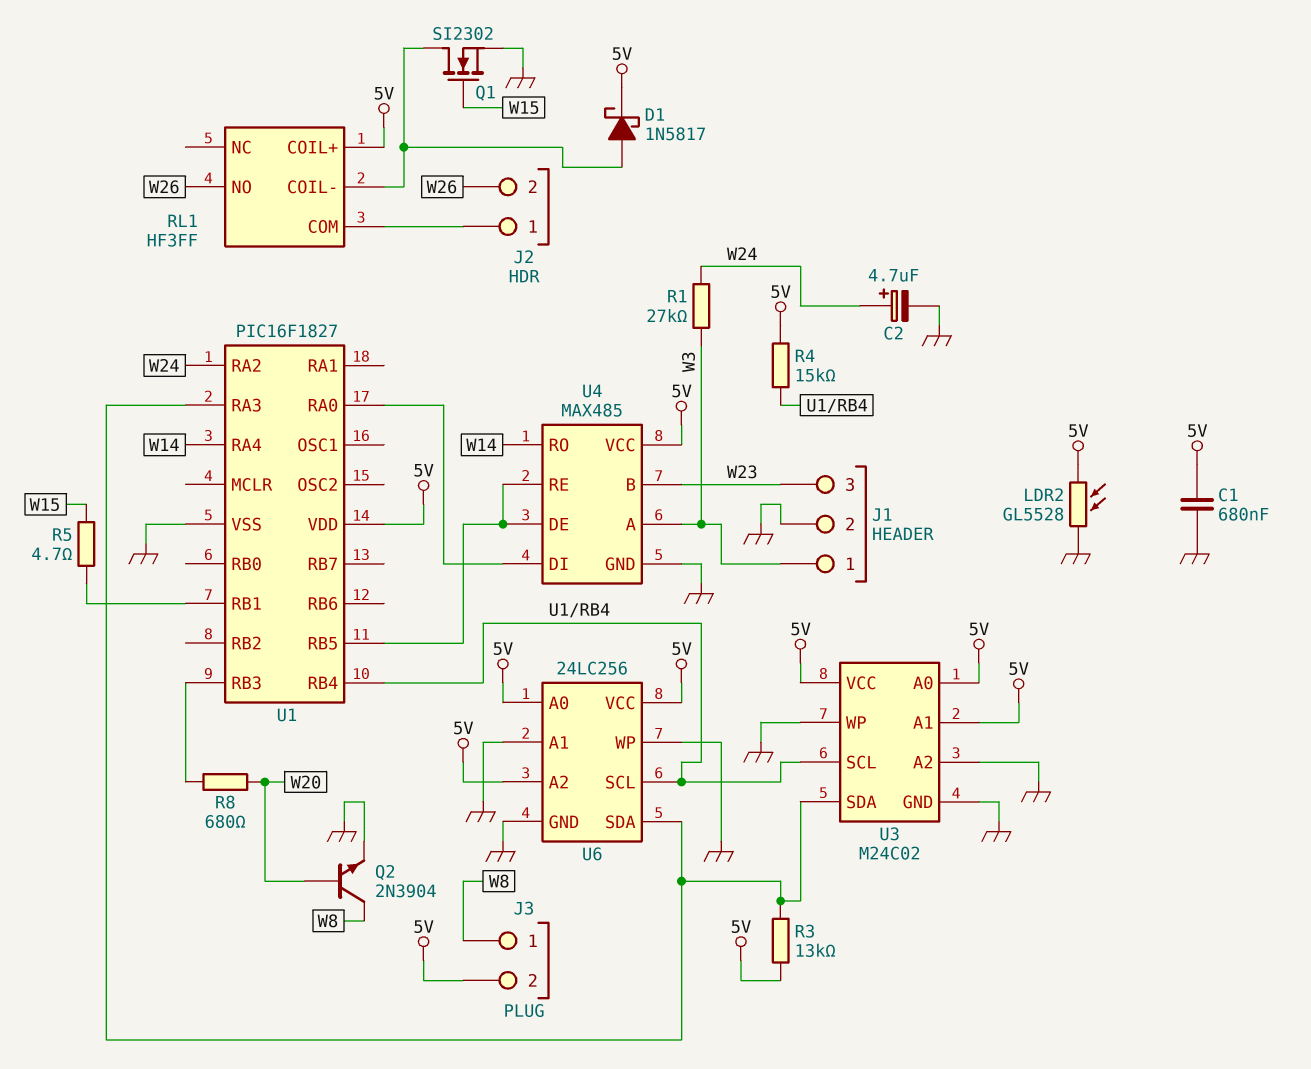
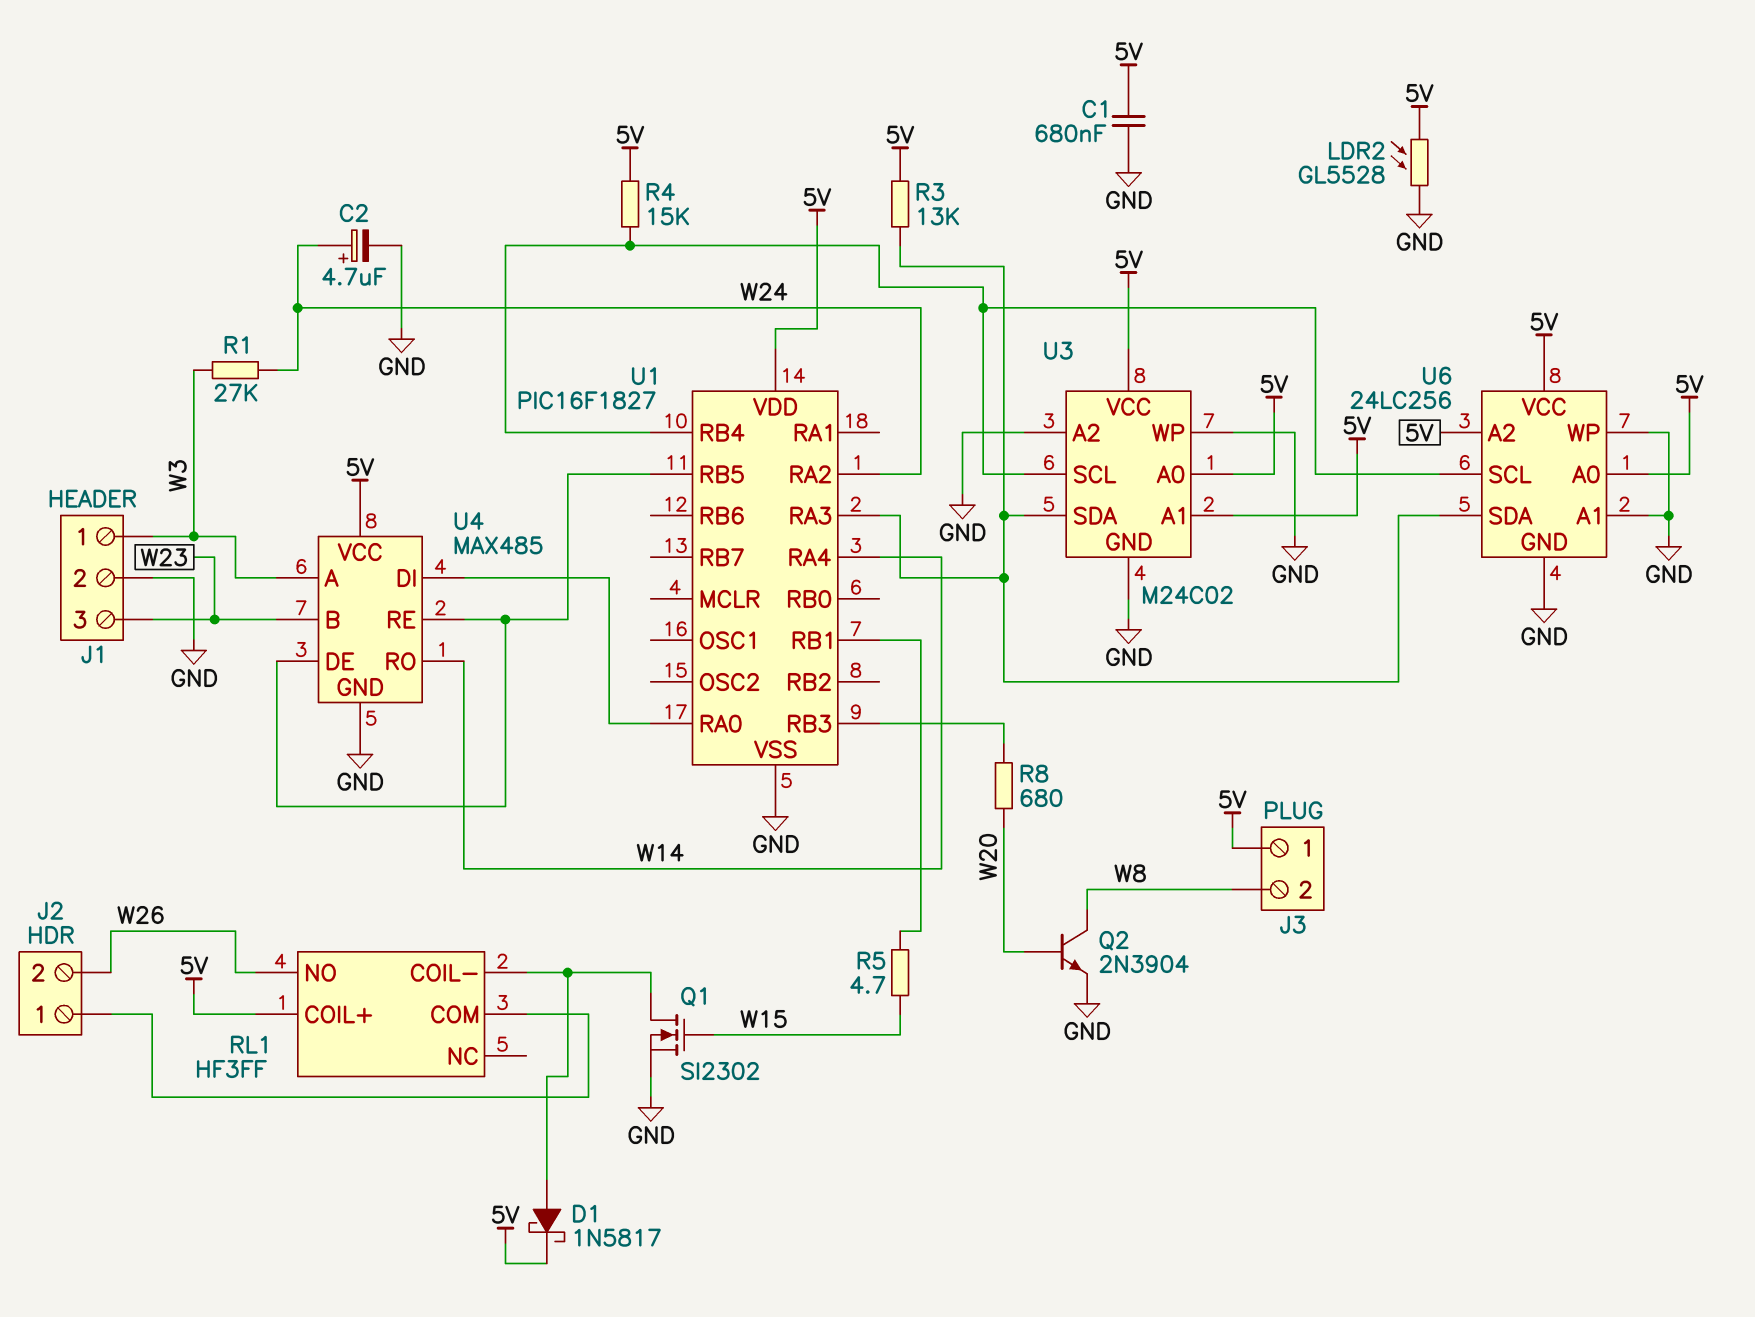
J3 pin 1: W8 -> 5V
J3 pin 2: 5V -> W8

